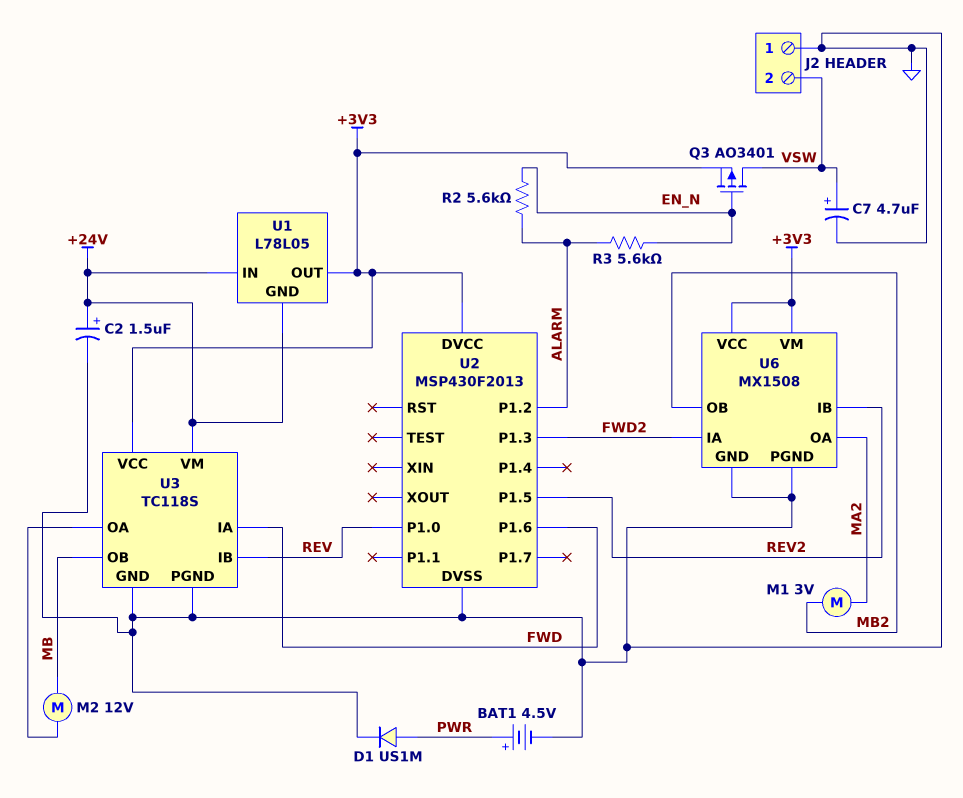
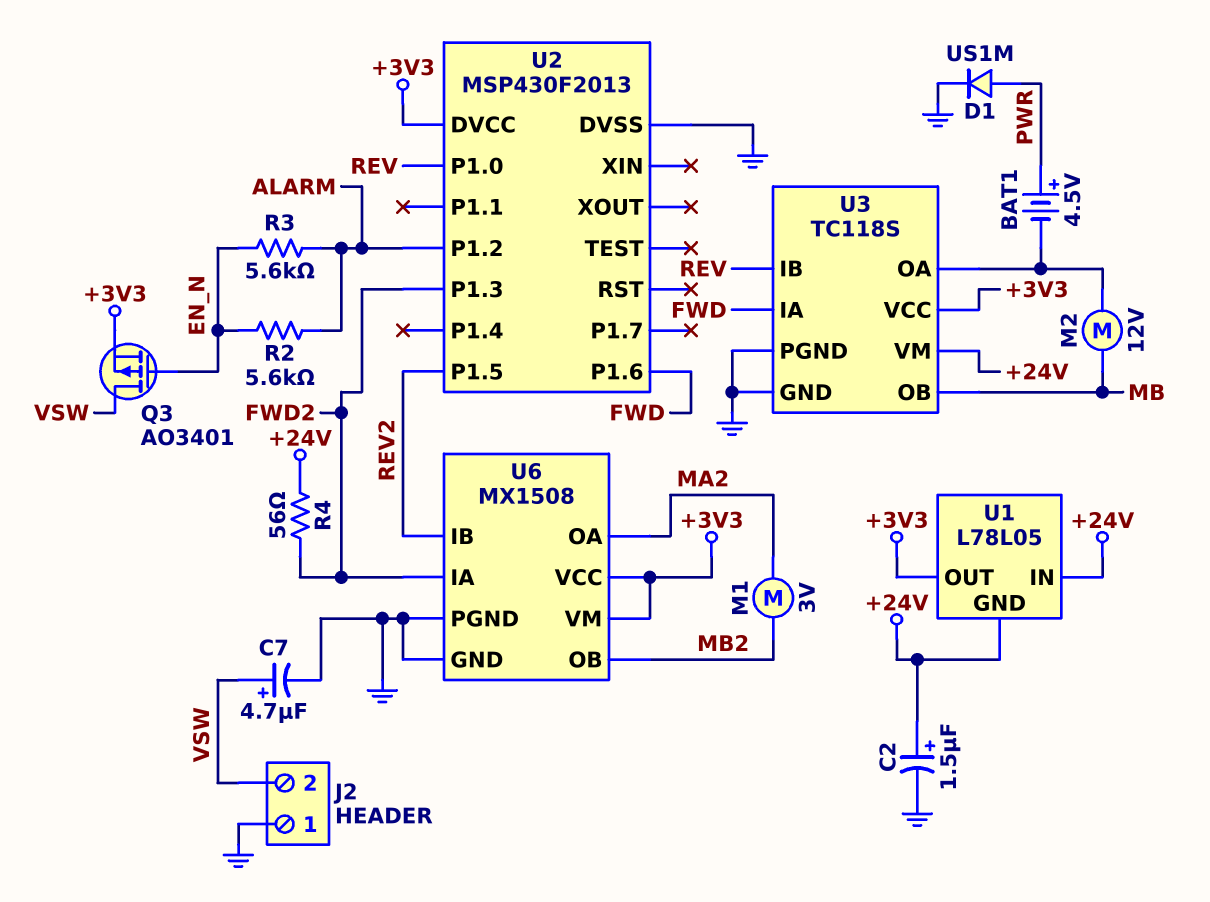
BAT1: 4.5V (plus PWR, minus GND) -> 4.5V (plus PWR, minus U3/OA)
R4: none -> 56 (+24V, FWD2)

